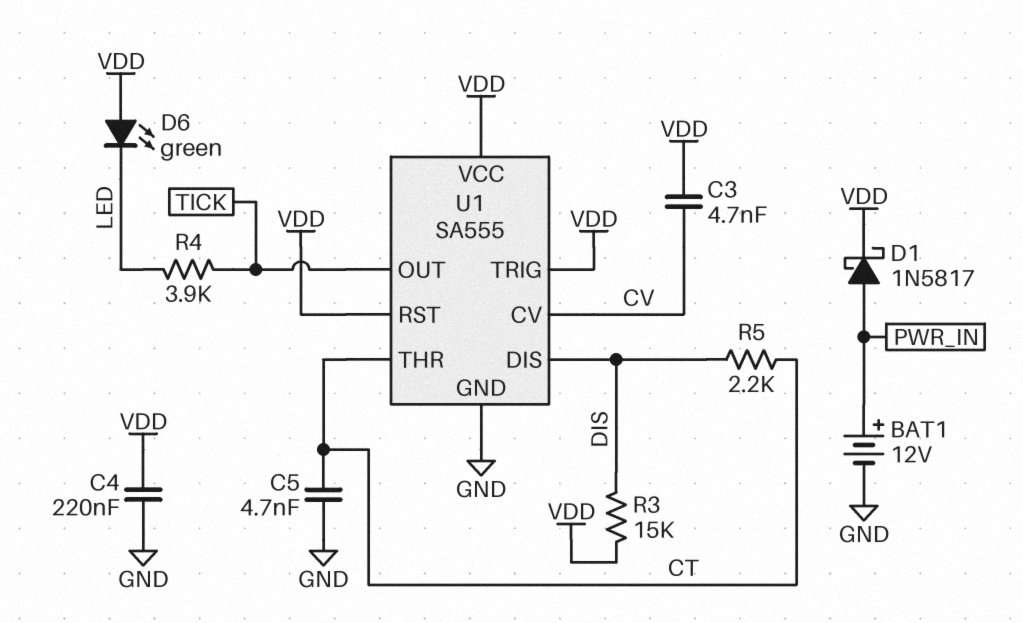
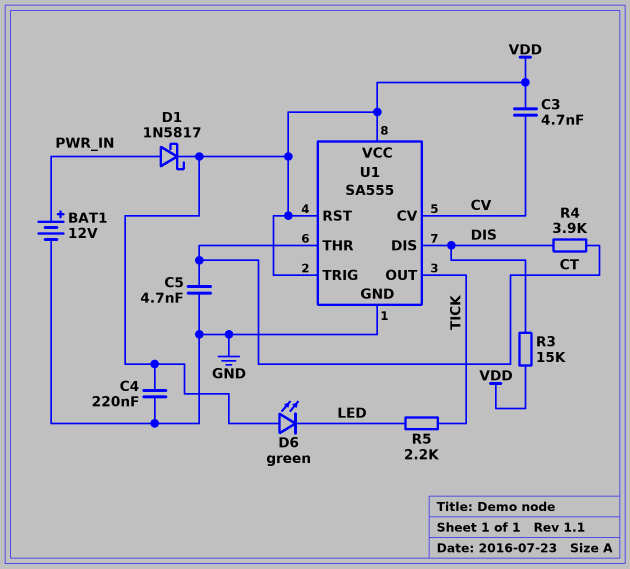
R4: 3.9k (LED, TICK) -> 3.9k (CT, DIS)
R5: 2.2k (CT, DIS) -> 2.2k (LED, TICK)

